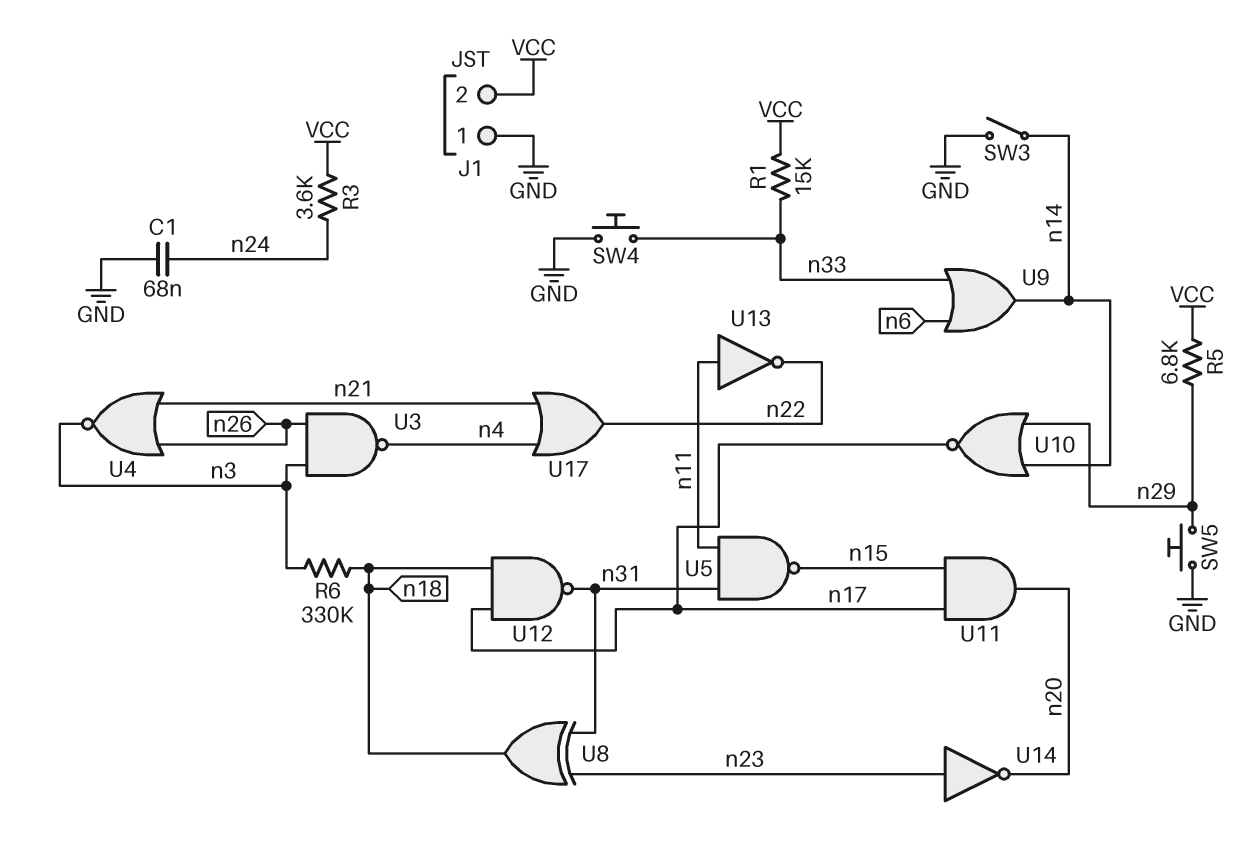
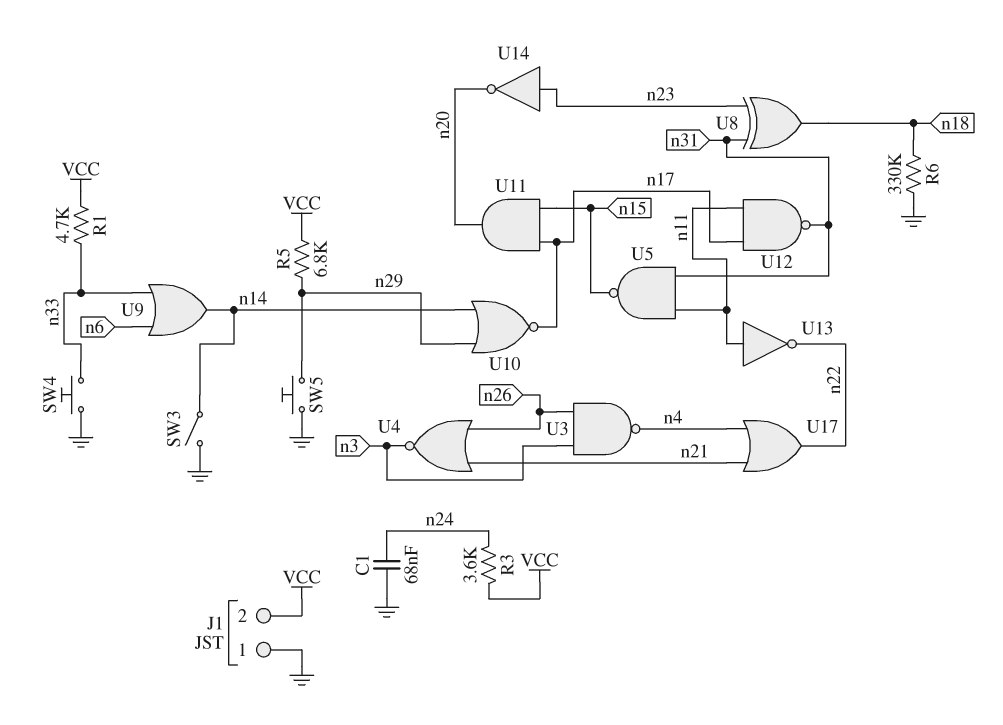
R1: 15k (VCC, n33) -> 4.7k (VCC, n33)
R6: 330k (n3, n18) -> 330k (GND, n18)
U12: NAND (in n17, in n18, out n31) -> NAND (in n11, in n17, out n31)

